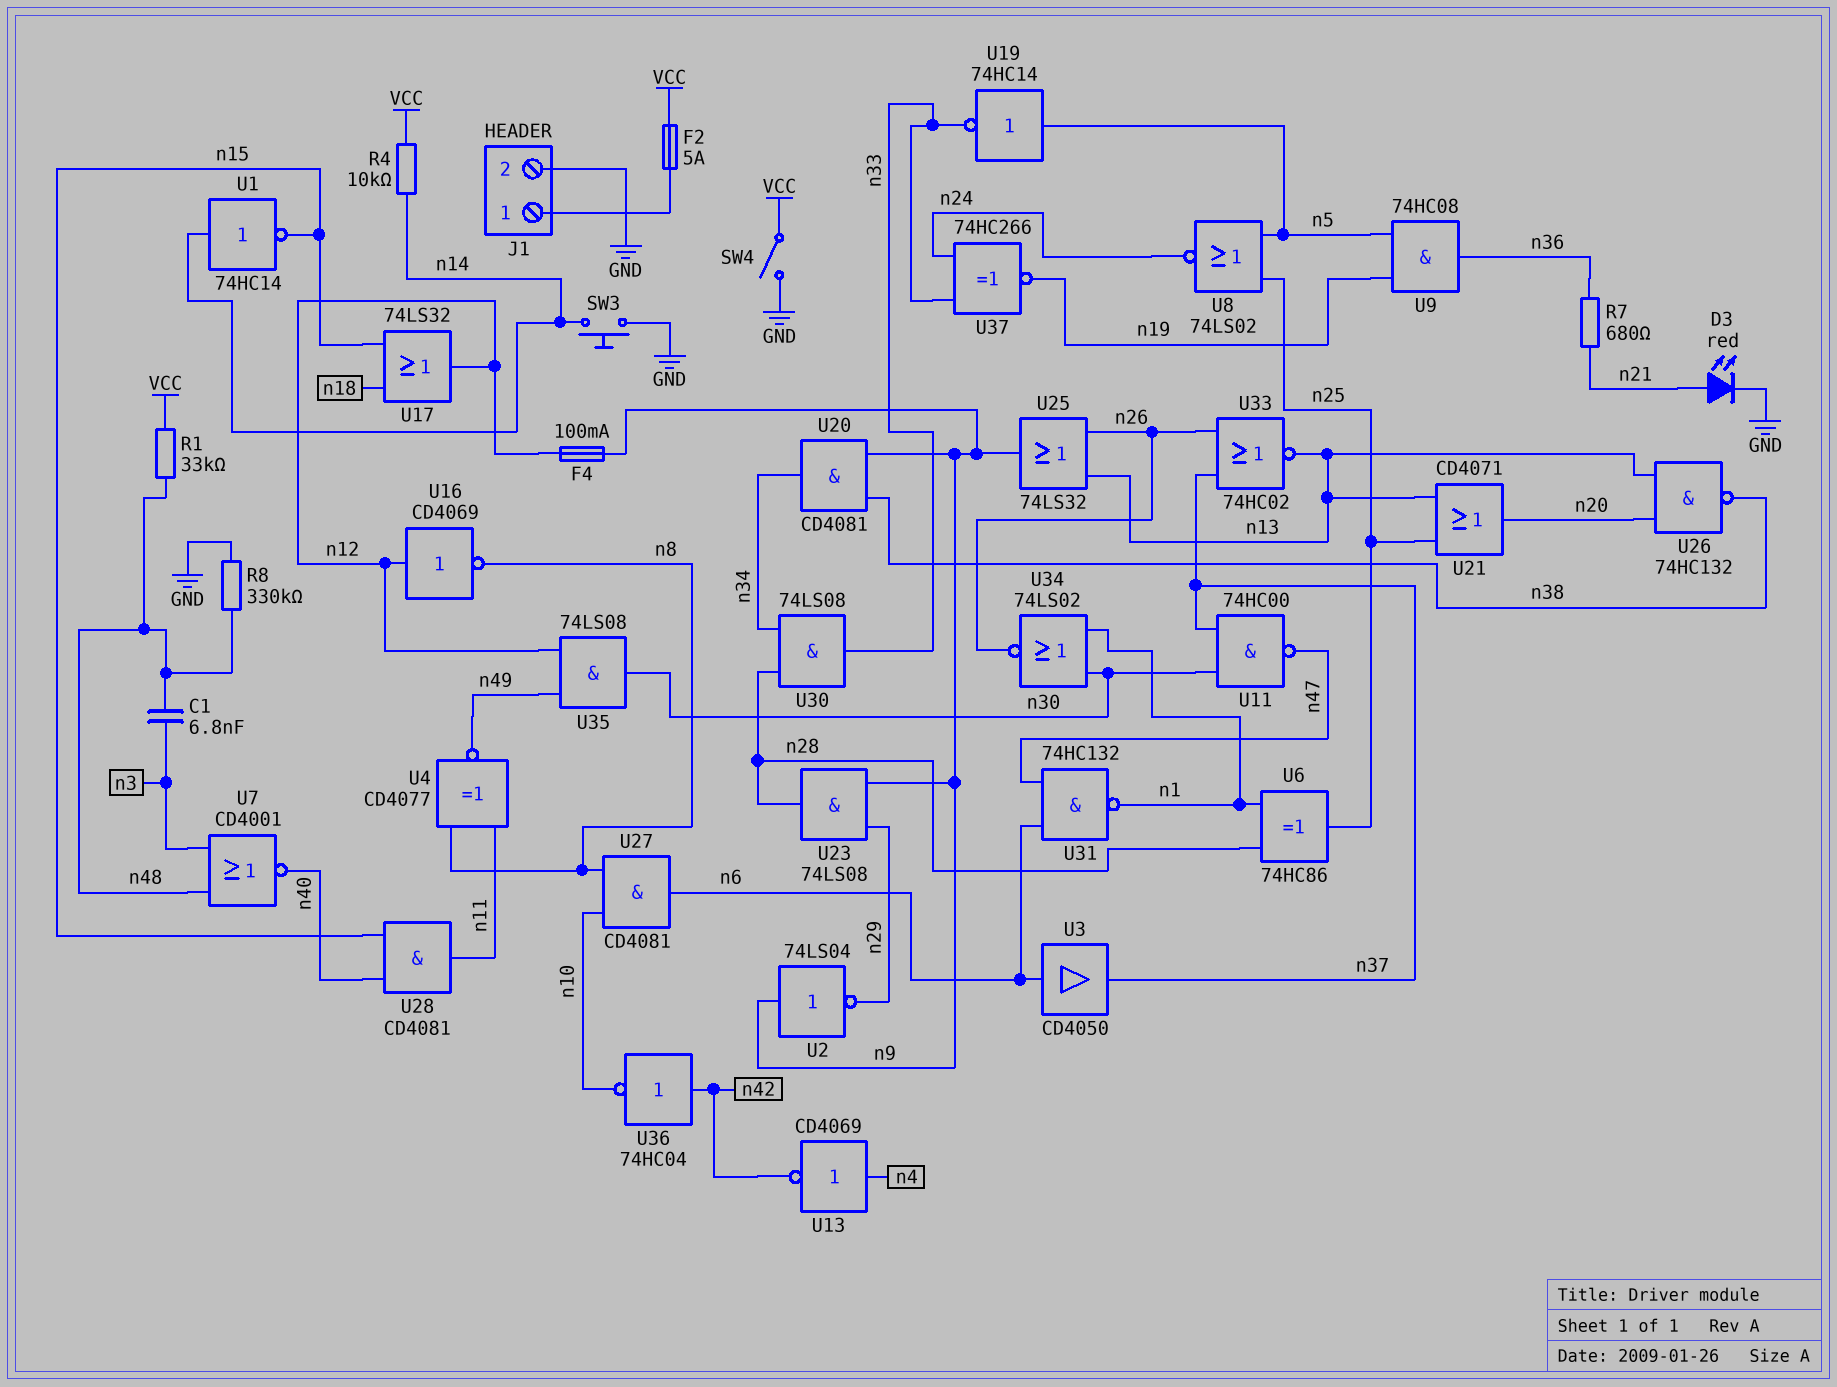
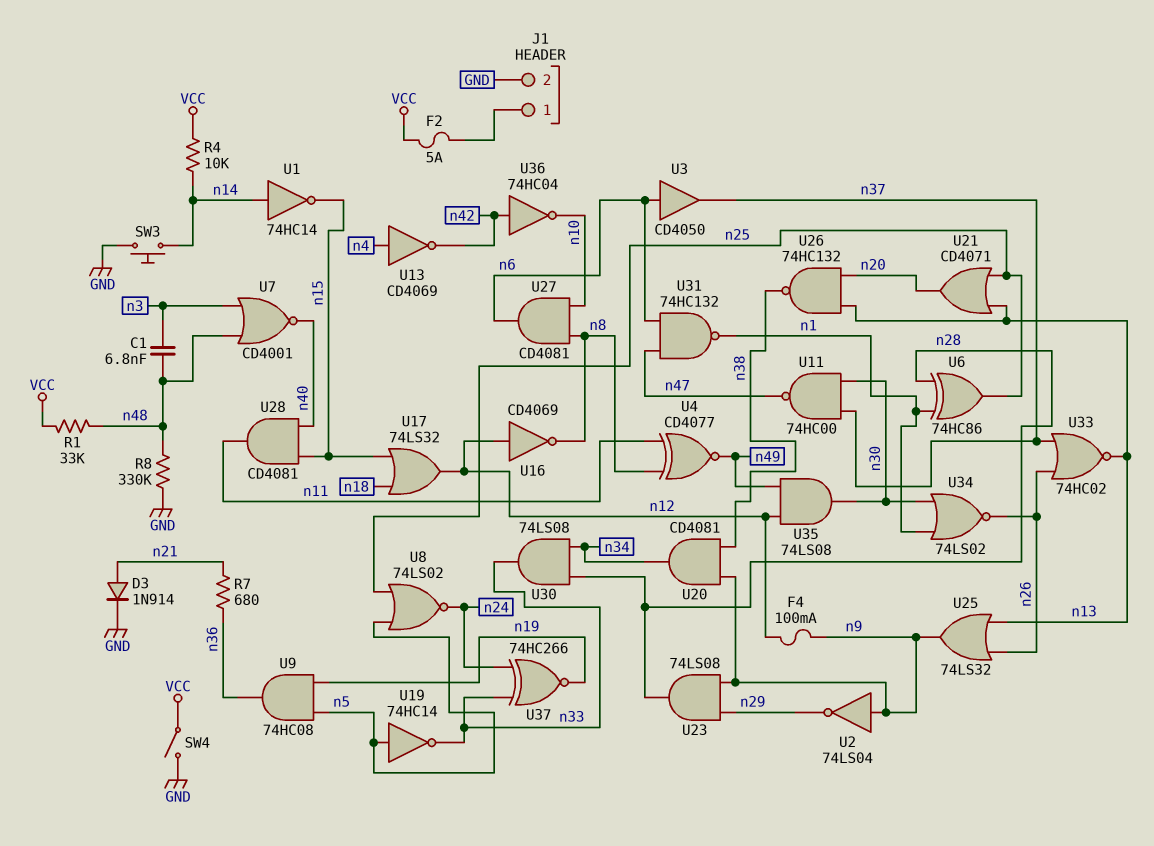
D3: LED red (A n21, K GND) -> diode 1N914 (A n21, K GND)

